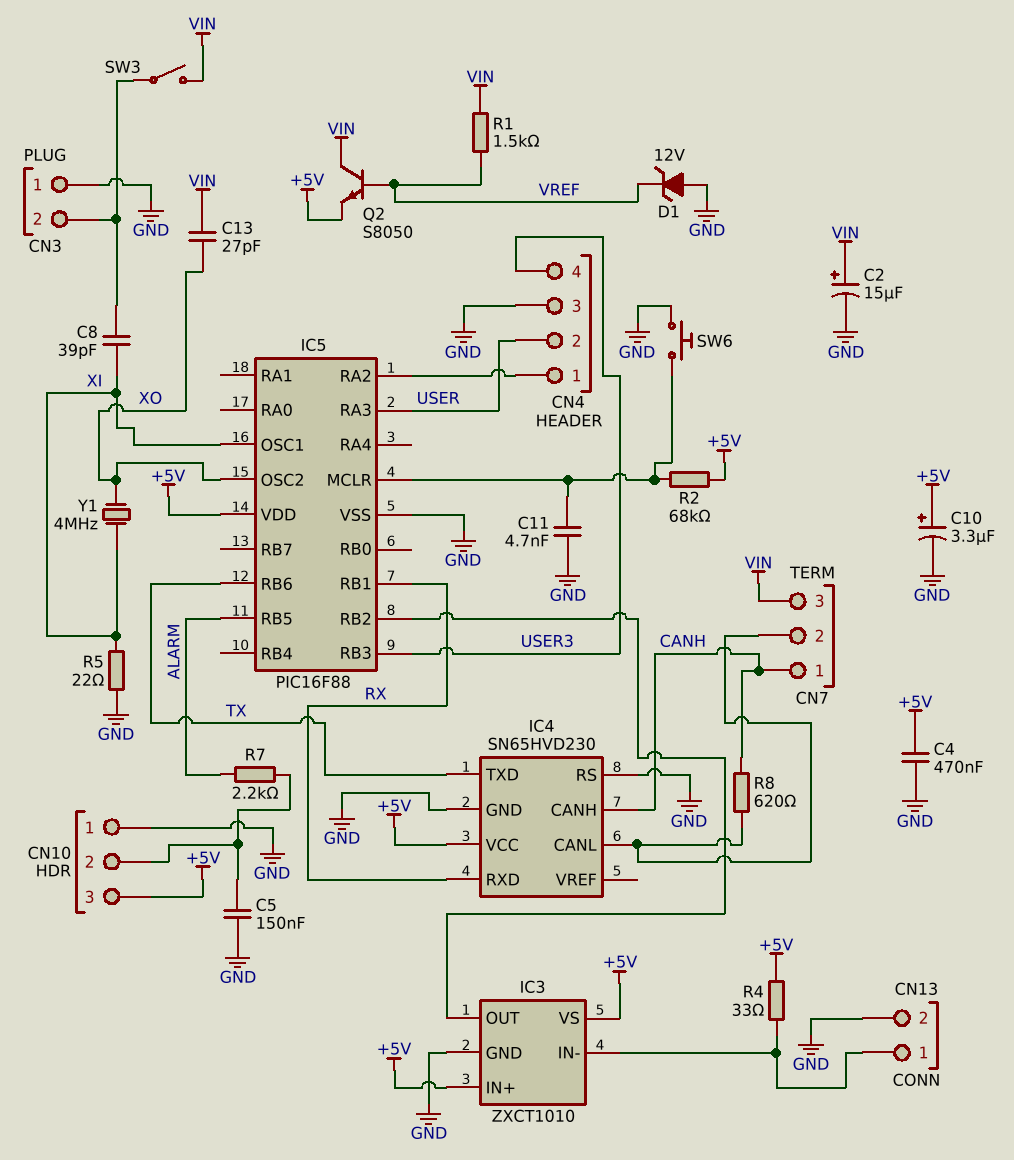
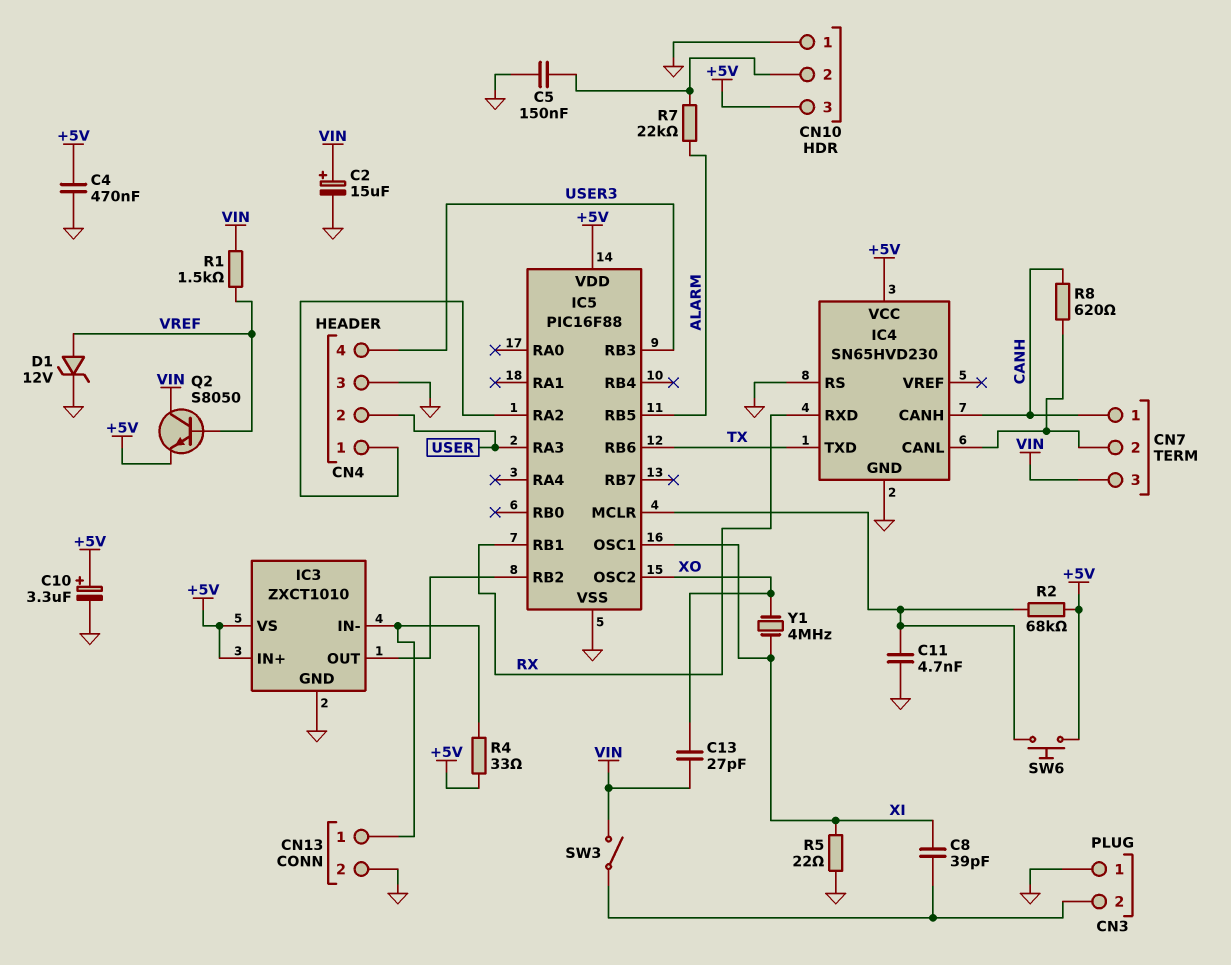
D1: zener 12V (A GND, K VREF) -> zener 12V (A VREF, K GND)
R7: 2.2k (ALARM, CN10/2) -> 22k (ALARM, CN10/2)
SW6: button (GND, IC5/MCLR) -> button (+5V, IC5/MCLR)

